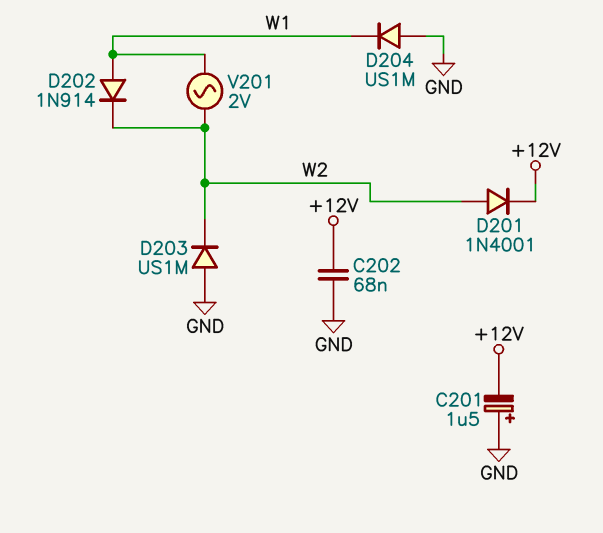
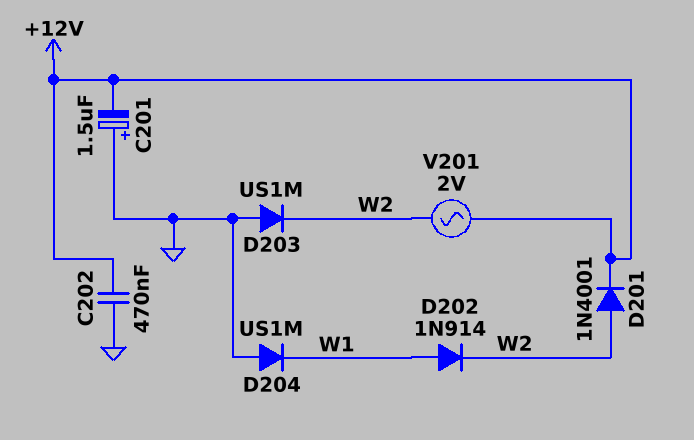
C202: 68nF (+12V, GND) -> 470nF (+12V, GND)
V201: AC 2V (W1, W2) -> AC 2V (+12V, W2)

